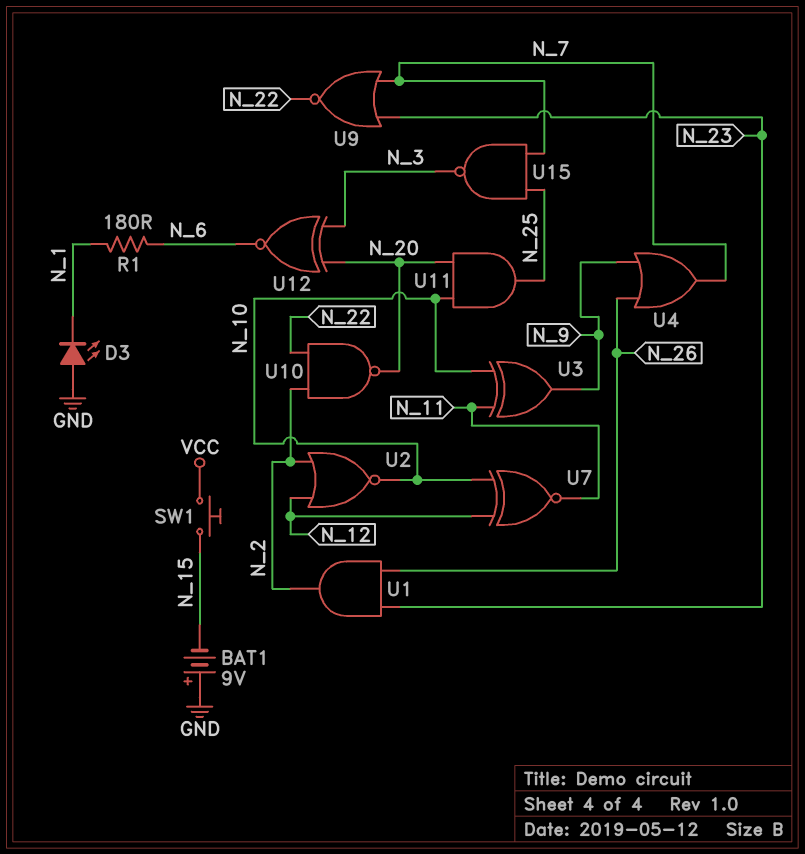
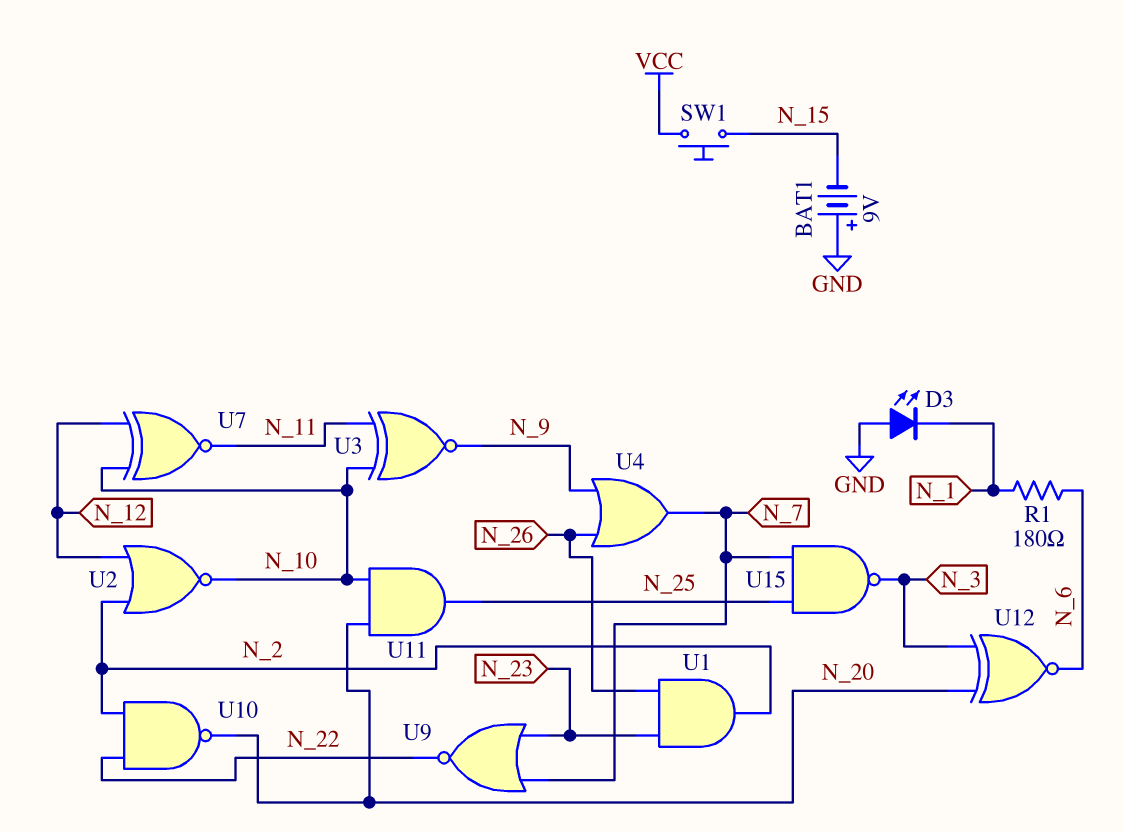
U3: XOR (in N_10, in N_11, out N_9) -> XNOR (in N_10, in N_11, out N_9)

